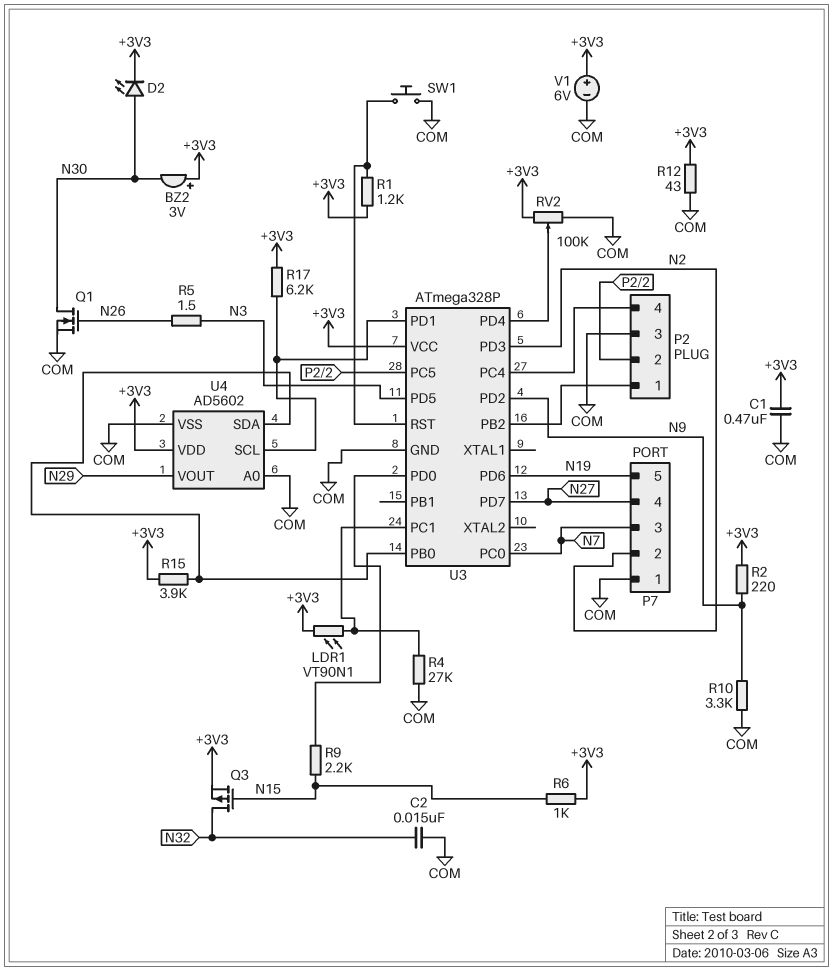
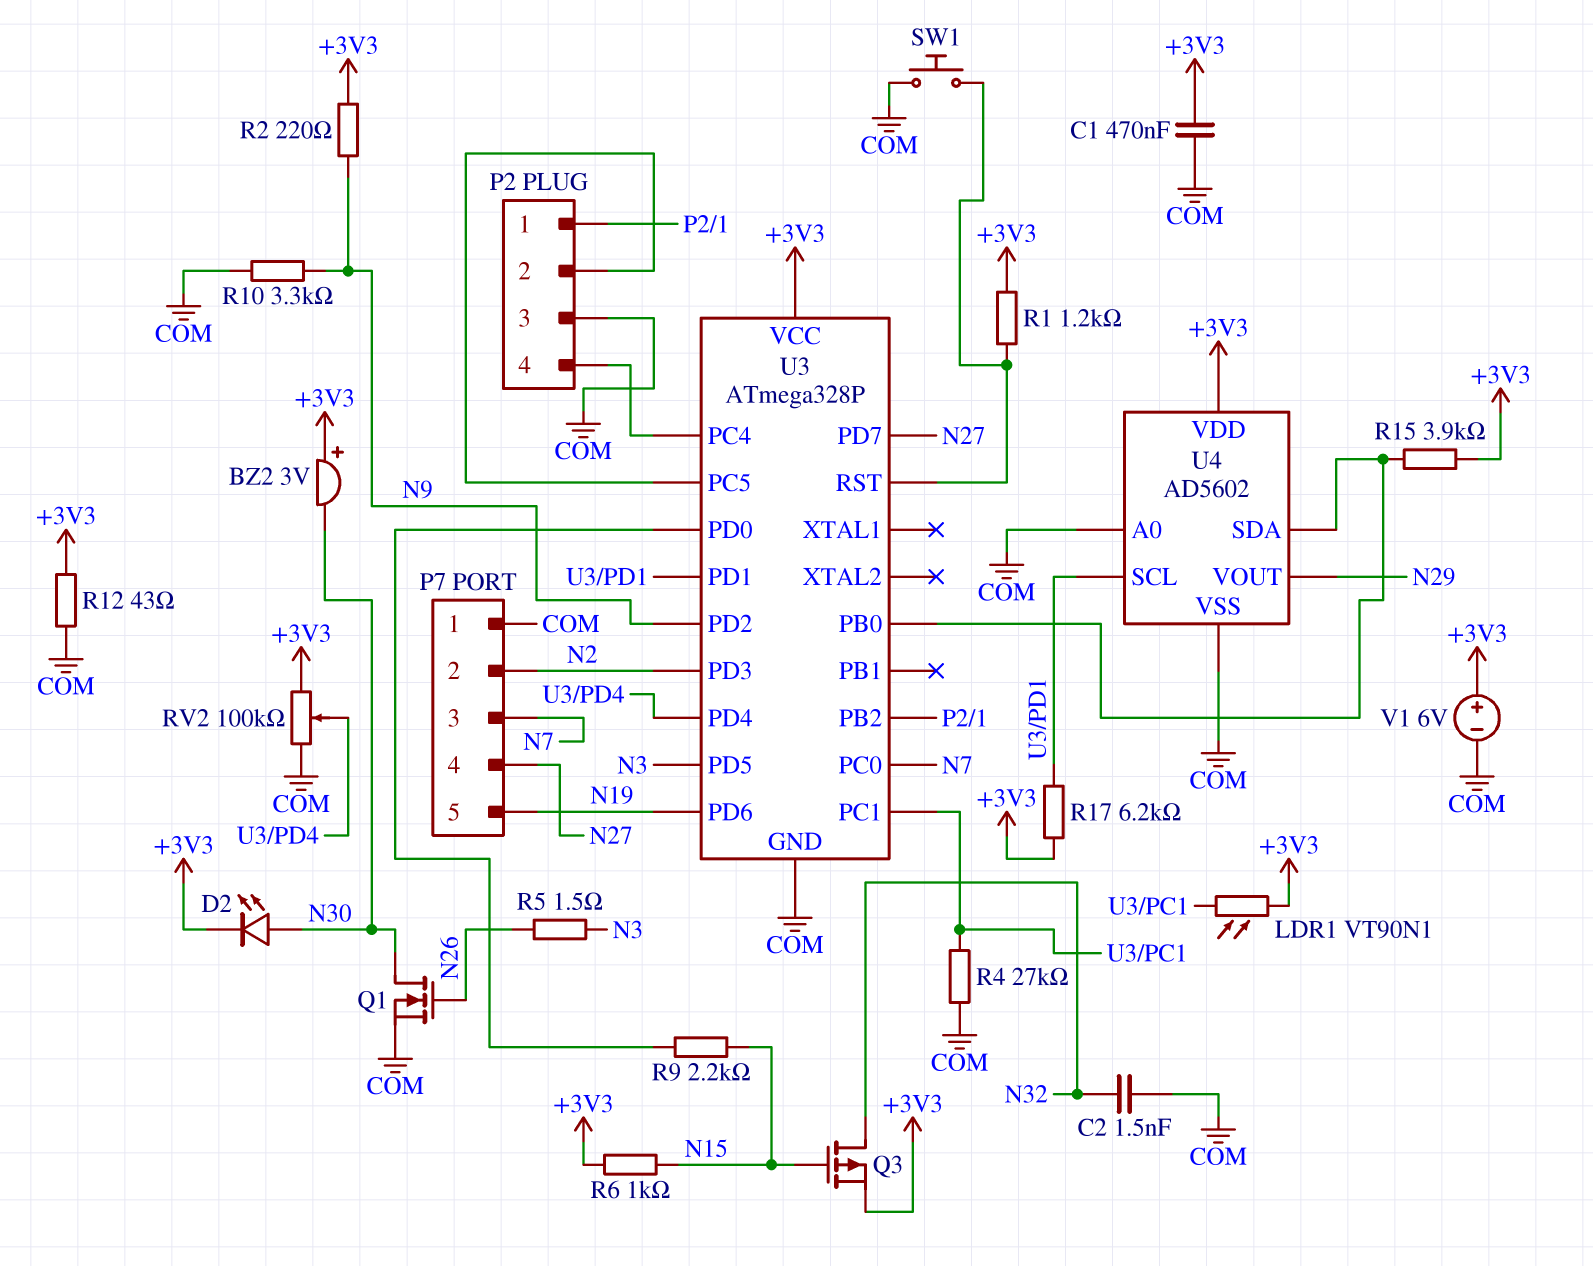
C2: 15nF (COM, N32) -> 1.5nF (COM, N32)

